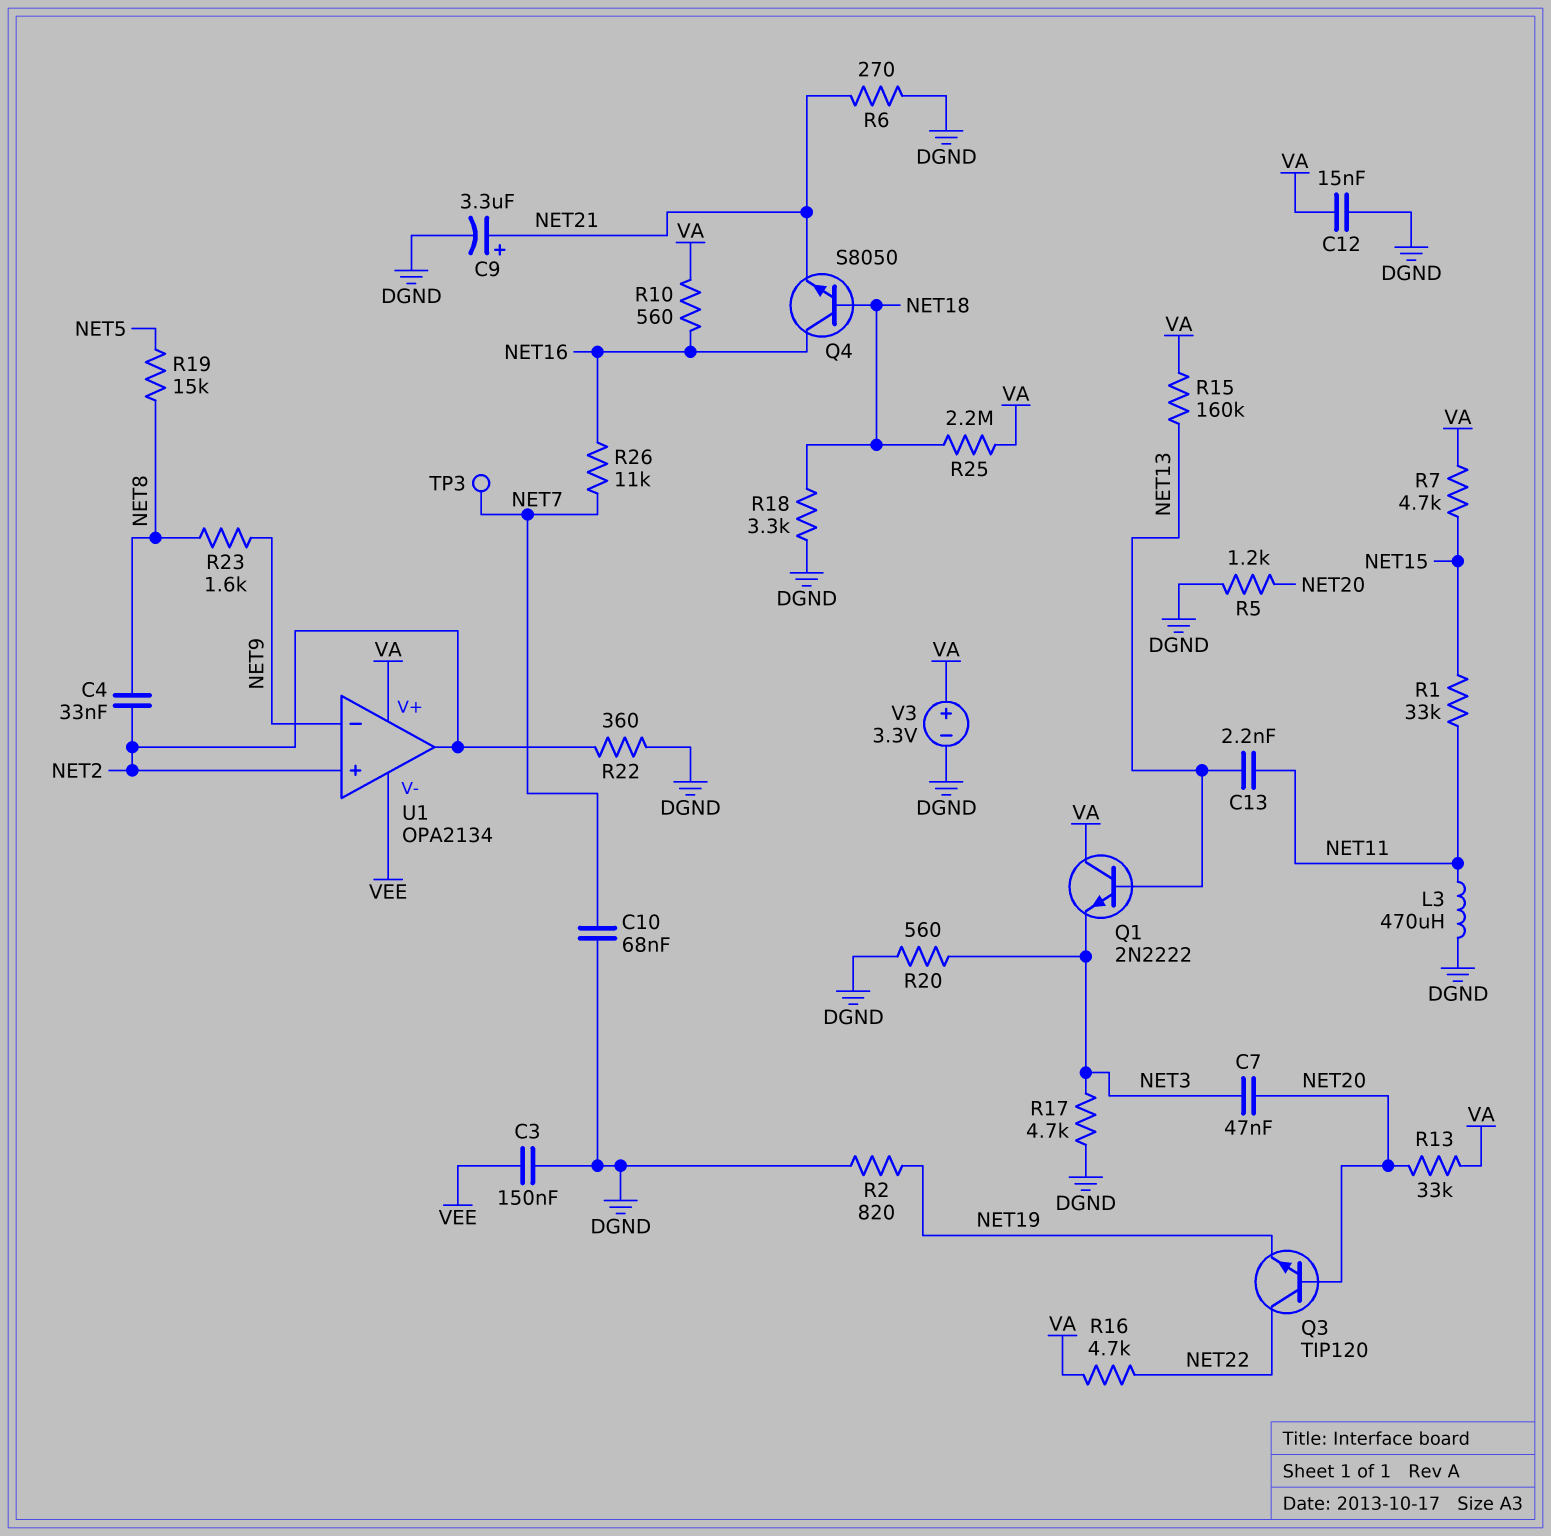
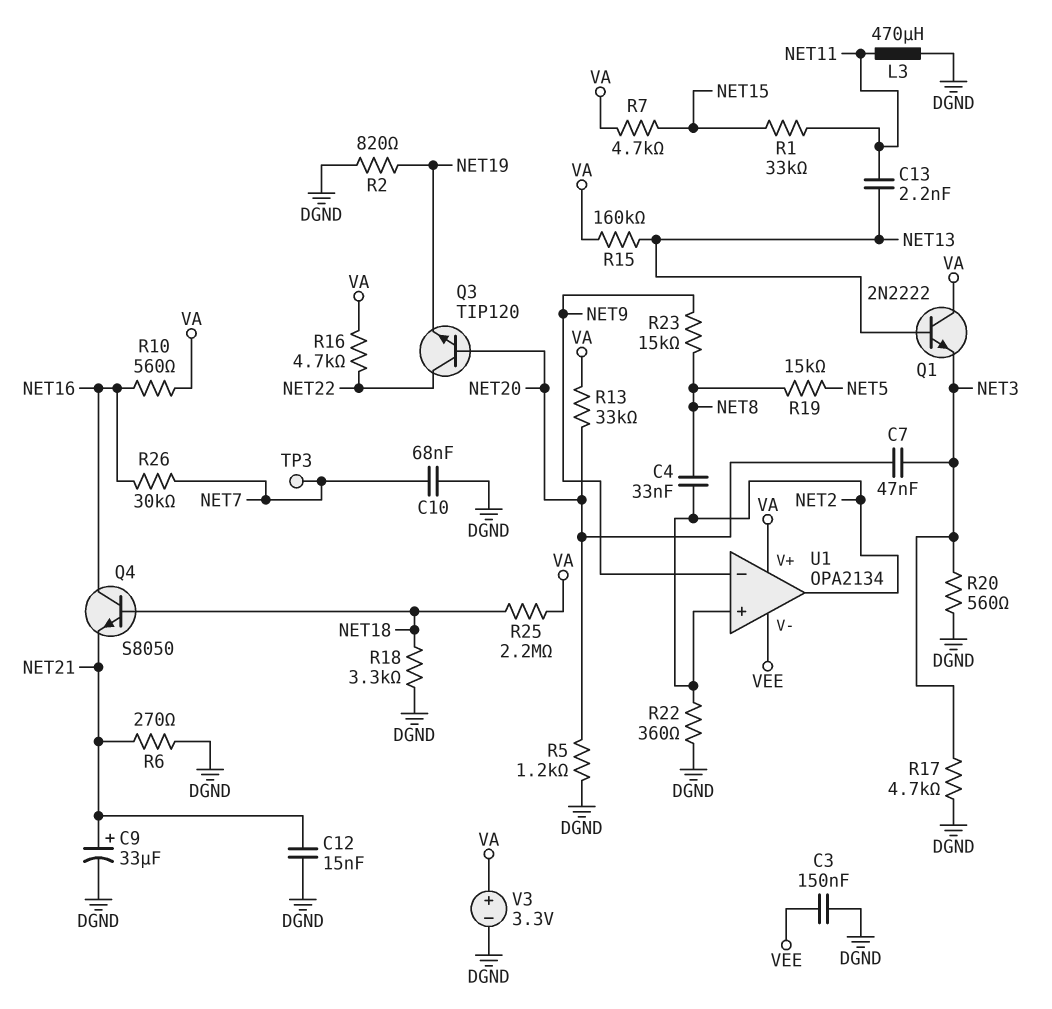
C9: 3.3uF (plus NET21, minus DGND) -> 33uF (plus NET21, minus DGND)
C12: 15nF (DGND, VA) -> 15nF (DGND, NET21)
R23: 1.6k (NET8, NET9) -> 15k (NET8, NET9)
R26: 11k (NET7, NET16) -> 30k (NET7, NET16)

